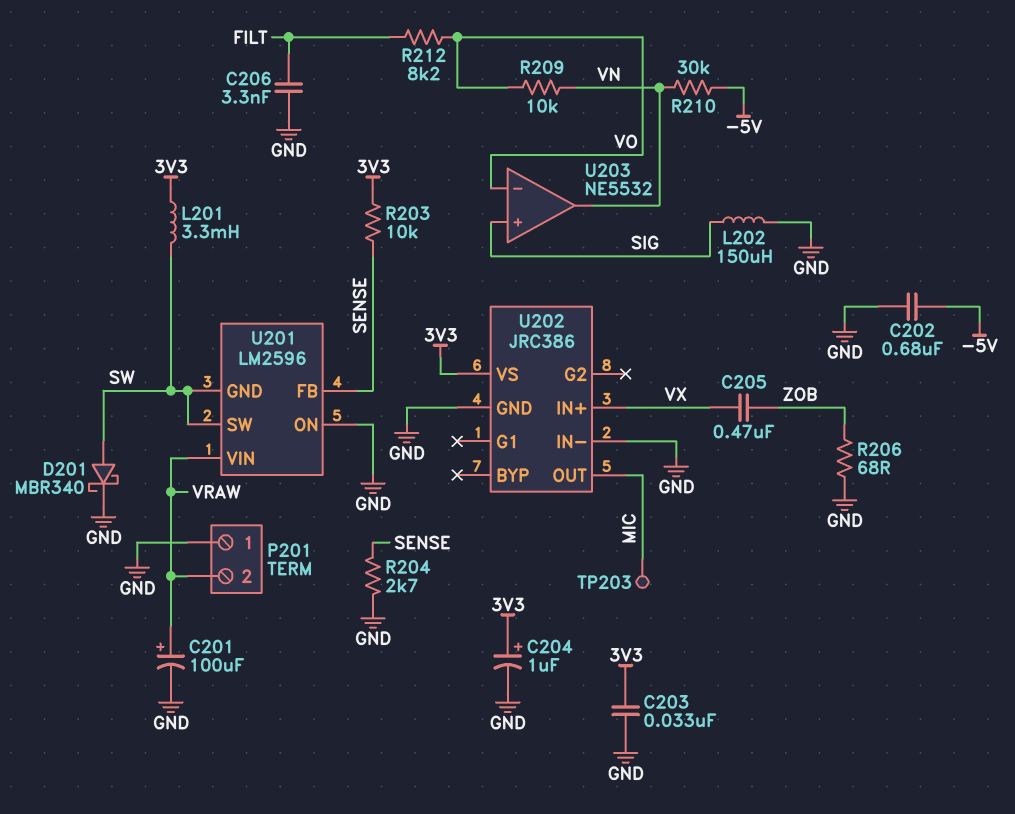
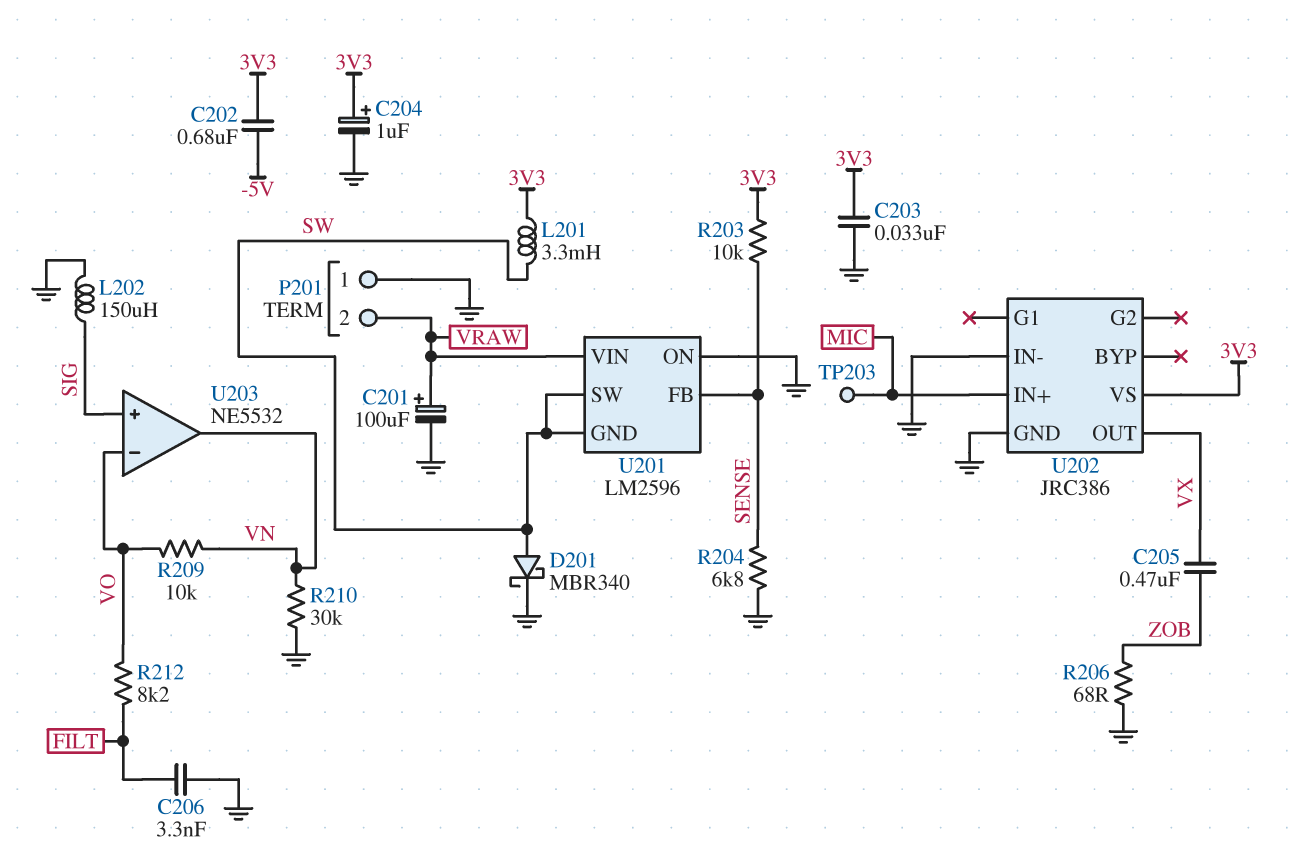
C202: 680nF (-5V, GND) -> 680nF (-5V, 3V3)
R204: 2.7k (GND, SENSE) -> 6.8k (GND, SENSE)
R210: 30k (-5V, VN) -> 30k (GND, VN)
U202 pin IN+: VX -> MIC
U202 pin OUT: MIC -> VX

